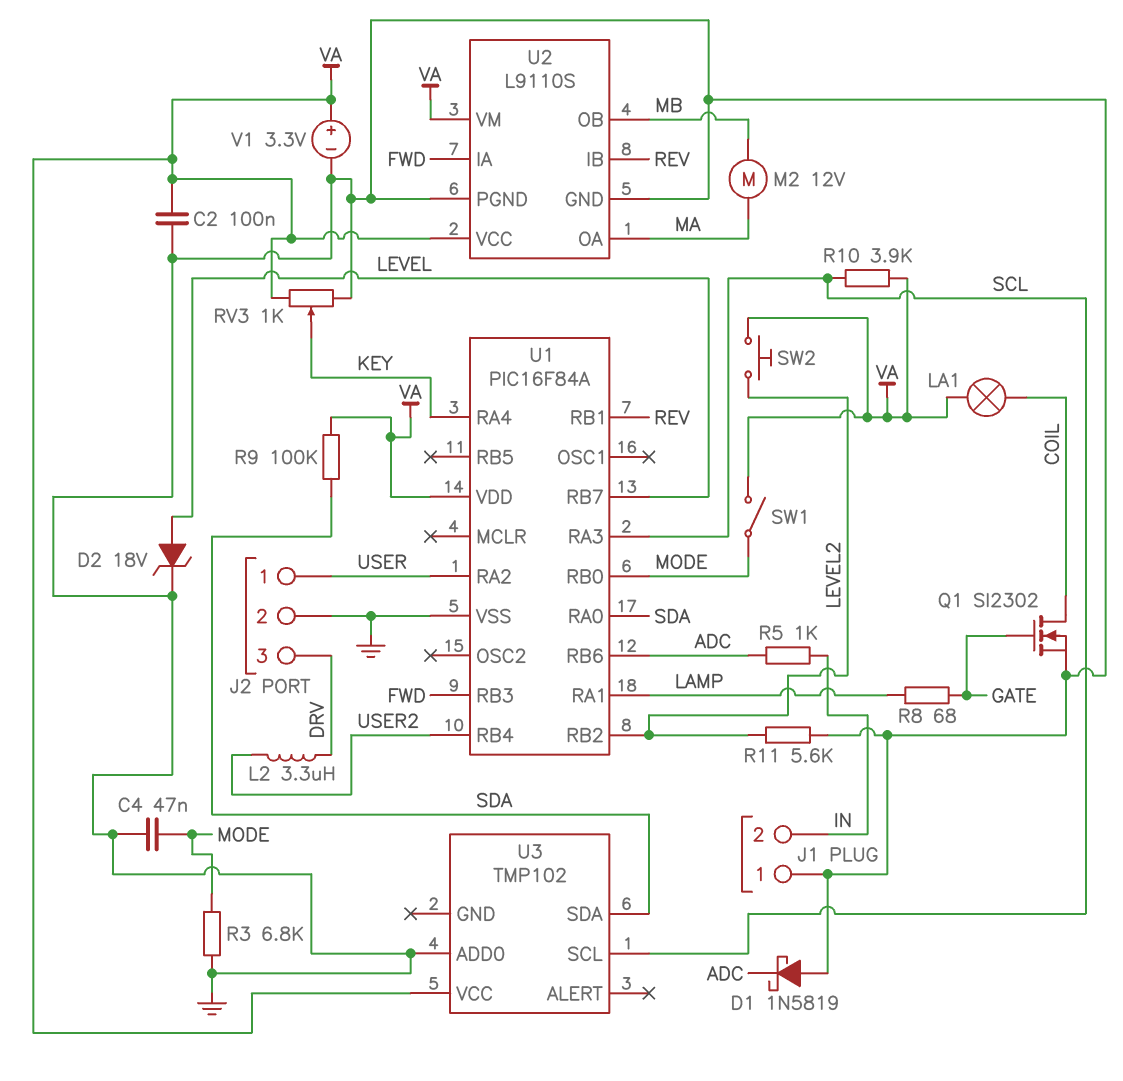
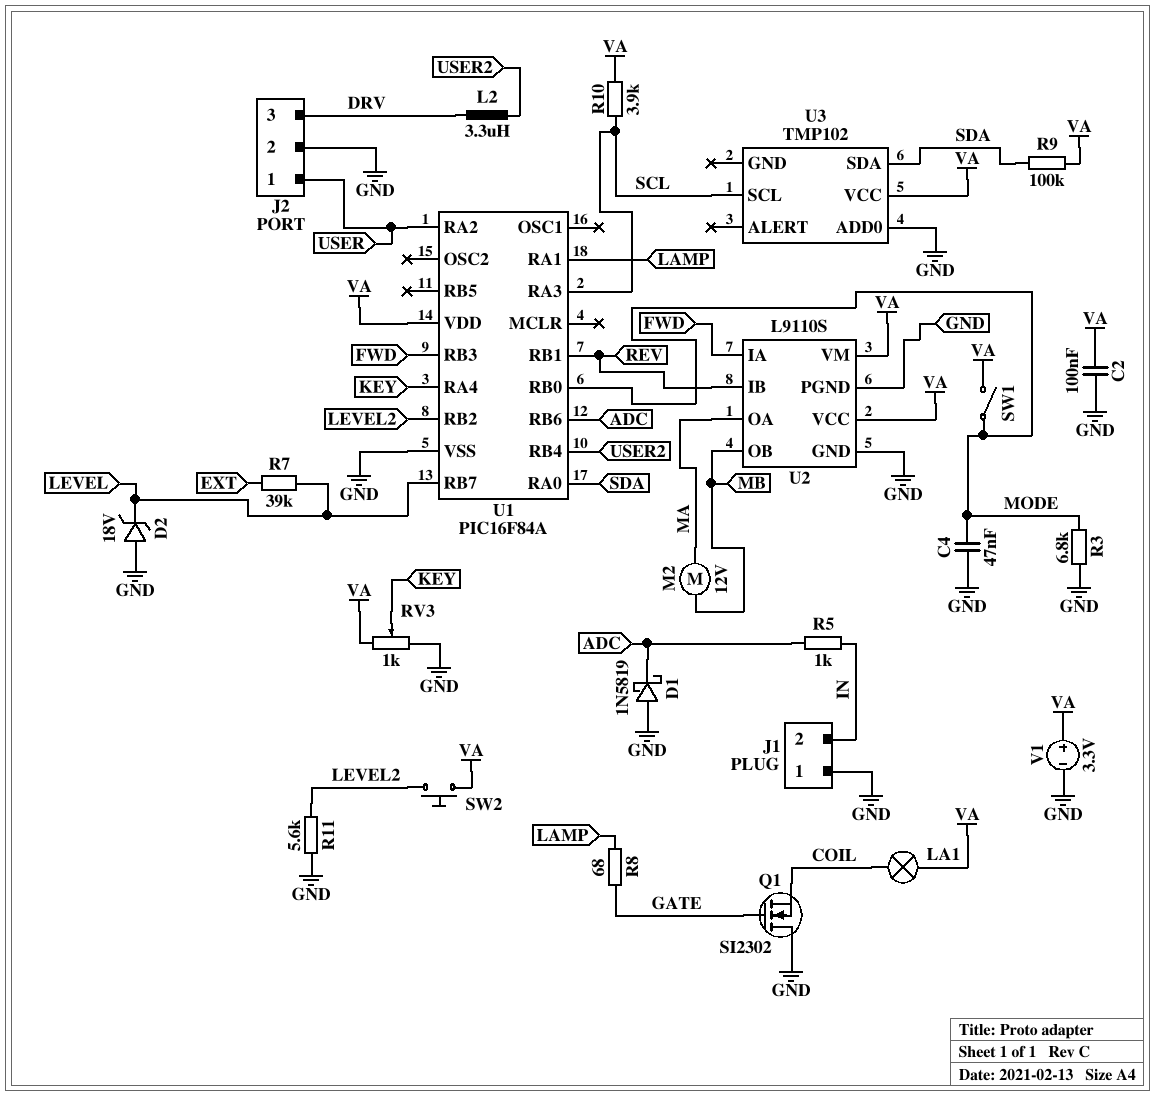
D2: zener 18V (A LEVEL, K GND) -> zener 18V (A GND, K LEVEL)
Q1: NMOS SI2302 (G GATE, D COIL, S GND) -> NMOS SI2302 (G GATE, D GND, S COIL)
R7: none -> 39k (EXT, LEVEL)

